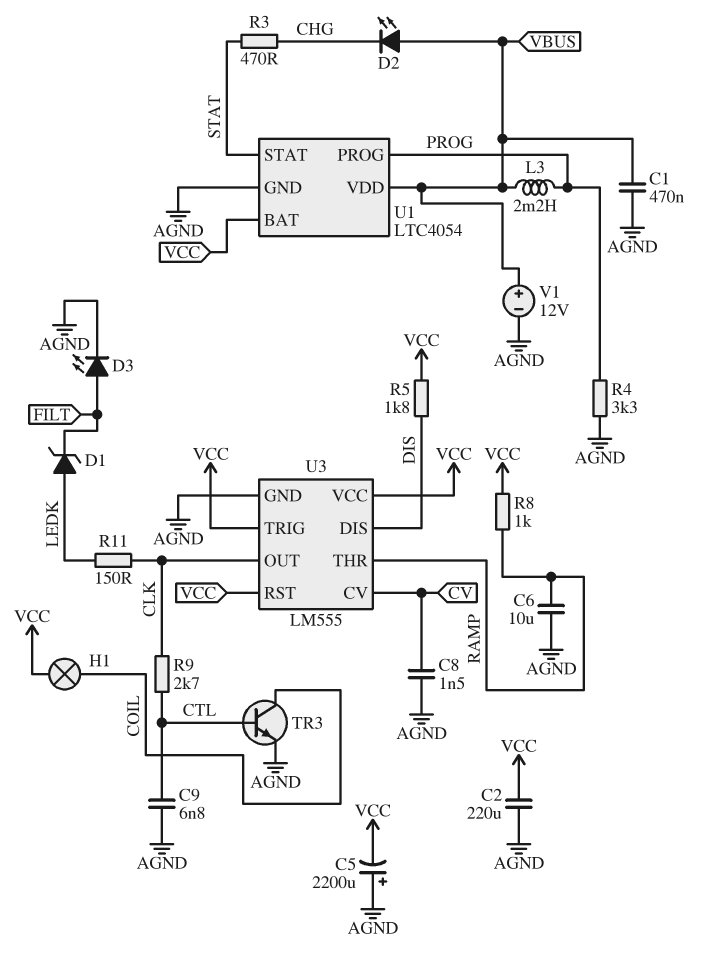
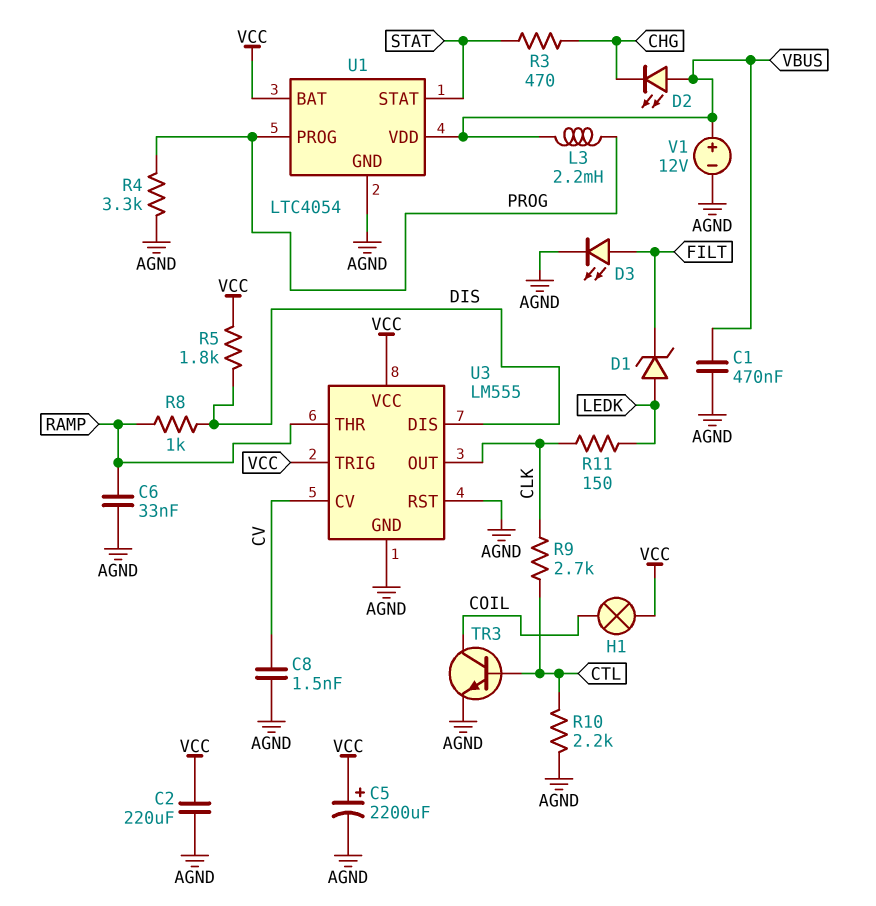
C5: 2200uF (plus AGND, minus VCC) -> 2200uF (plus VCC, minus AGND)
C6: 10uF (AGND, RAMP) -> 33nF (AGND, RAMP)
C9: 6.8nF (AGND, CTL) -> none
R8: 1k (RAMP, VCC) -> 1k (DIS, RAMP)
R10: none -> 2.2k (AGND, CTL)
U3 pin RST: VCC -> AGND

